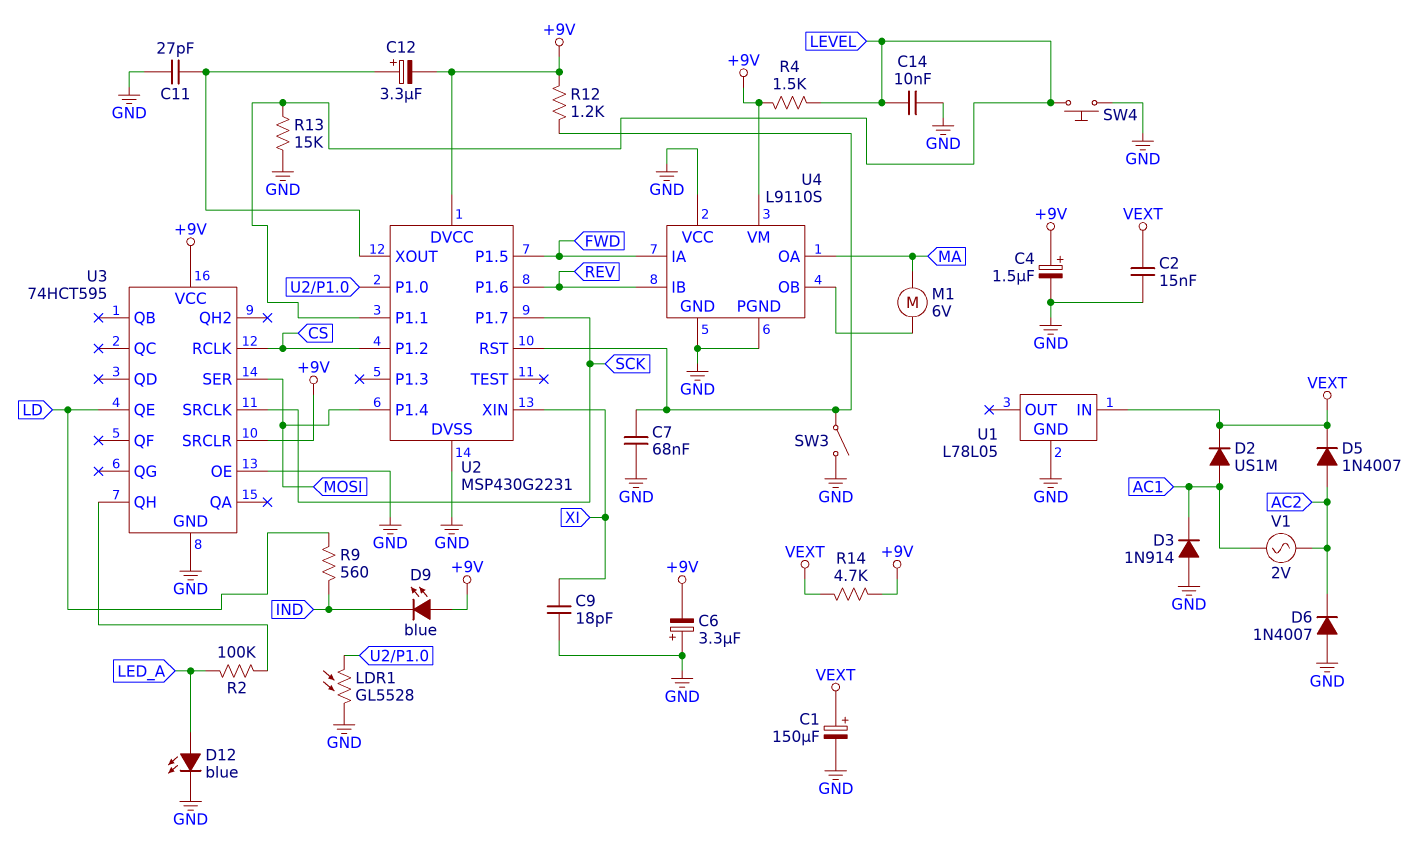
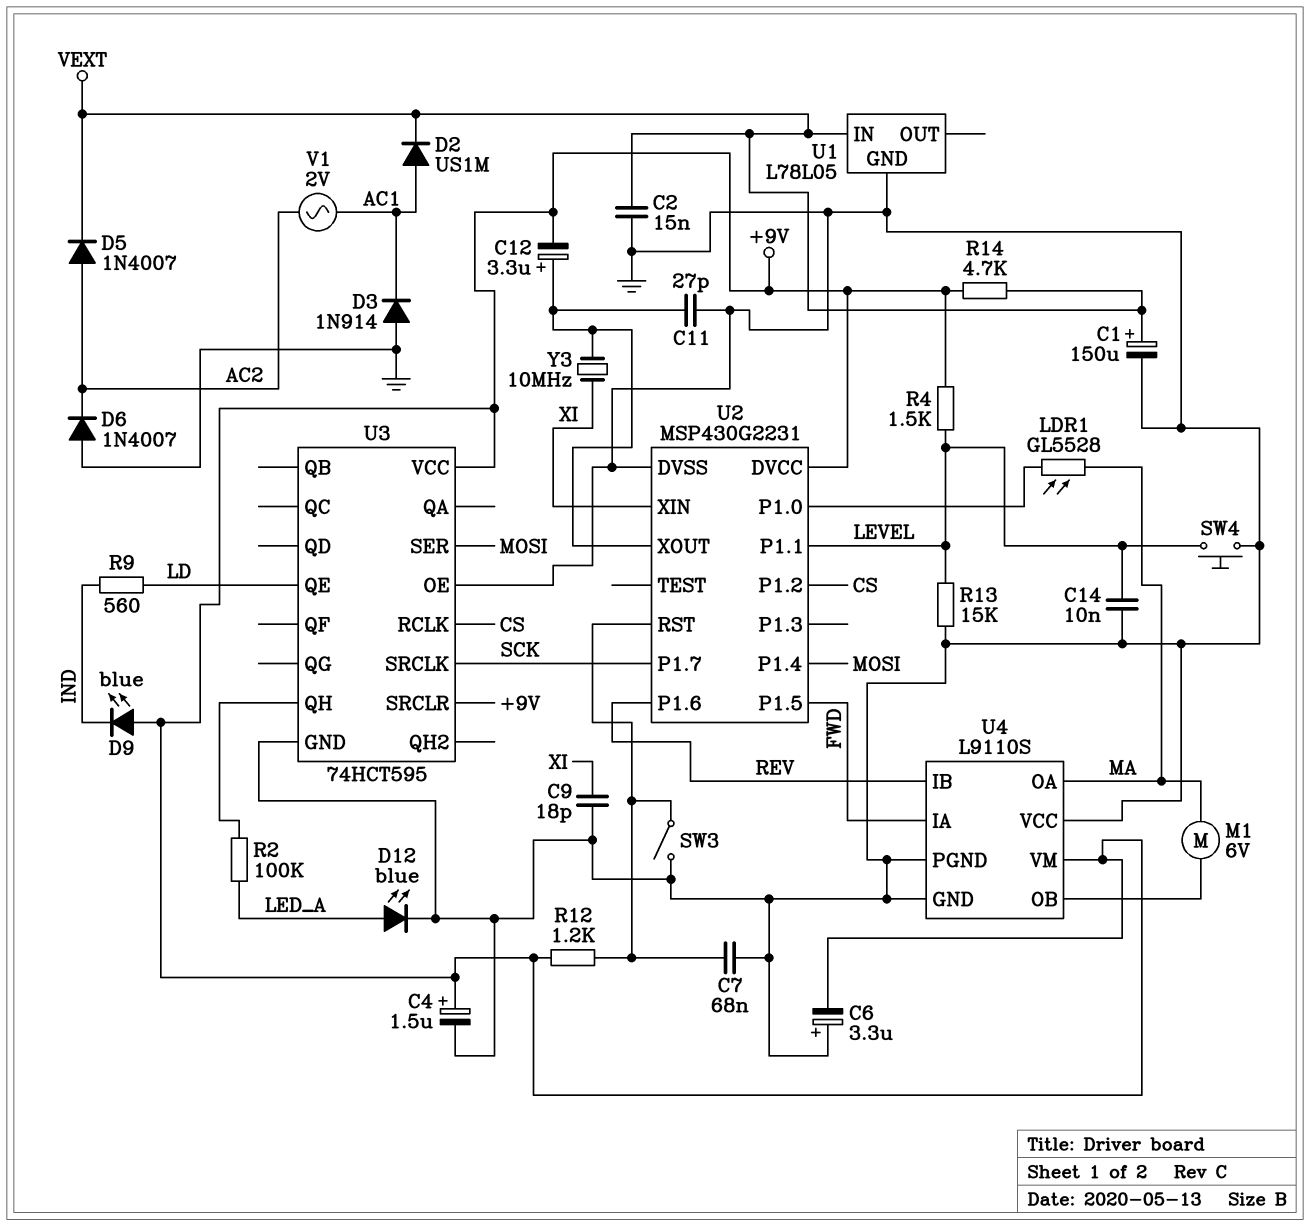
LDR1: GL5528 (GND, U2/P1.0) -> GL5528 (MA, U2/P1.0)
Y3: none -> 10MHz (U2/XOUT, XI)

